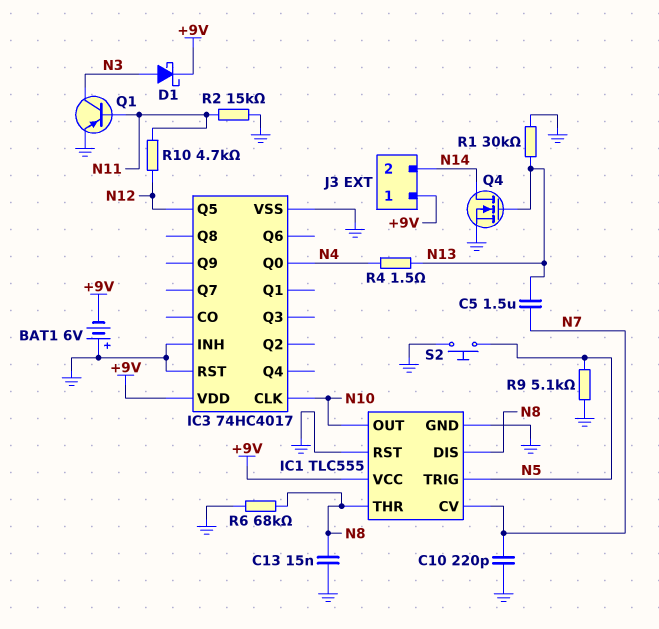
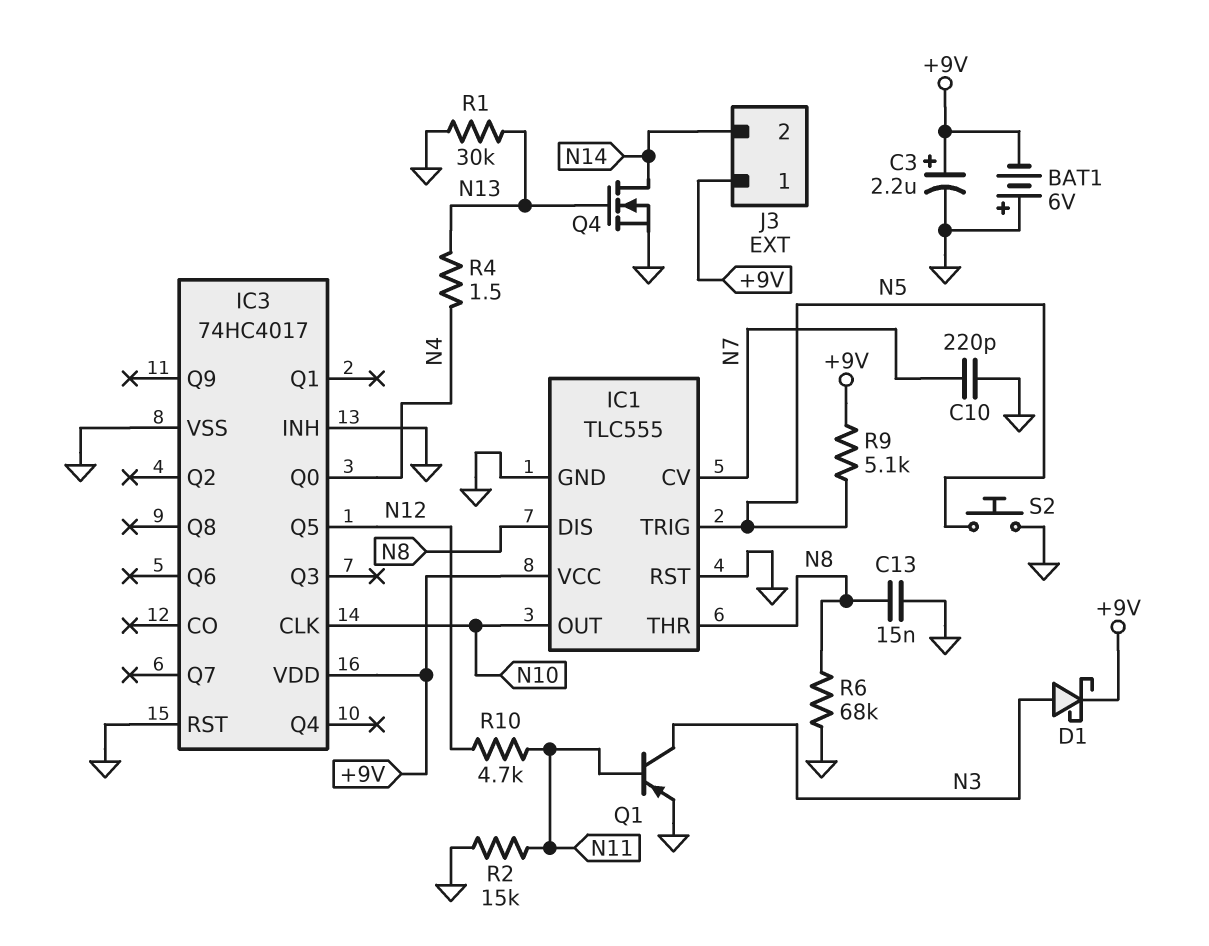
C3: none -> 2.2uF (plus +9V, minus GND)
C5: 1.5uF (N7, N13) -> none
R9: 5.1k (GND, N5) -> 5.1k (+9V, N5)

